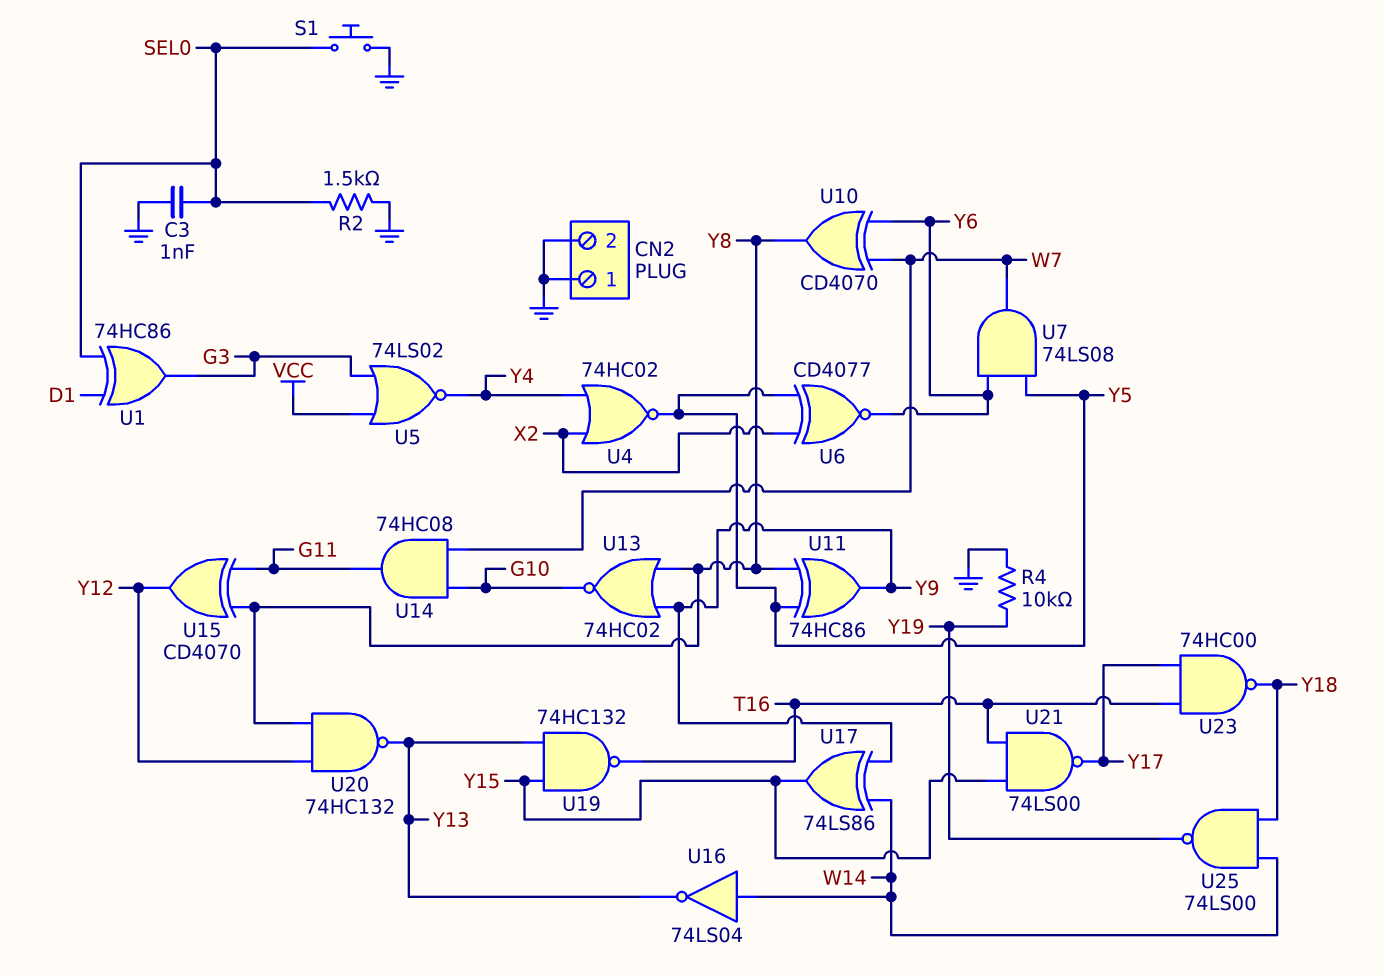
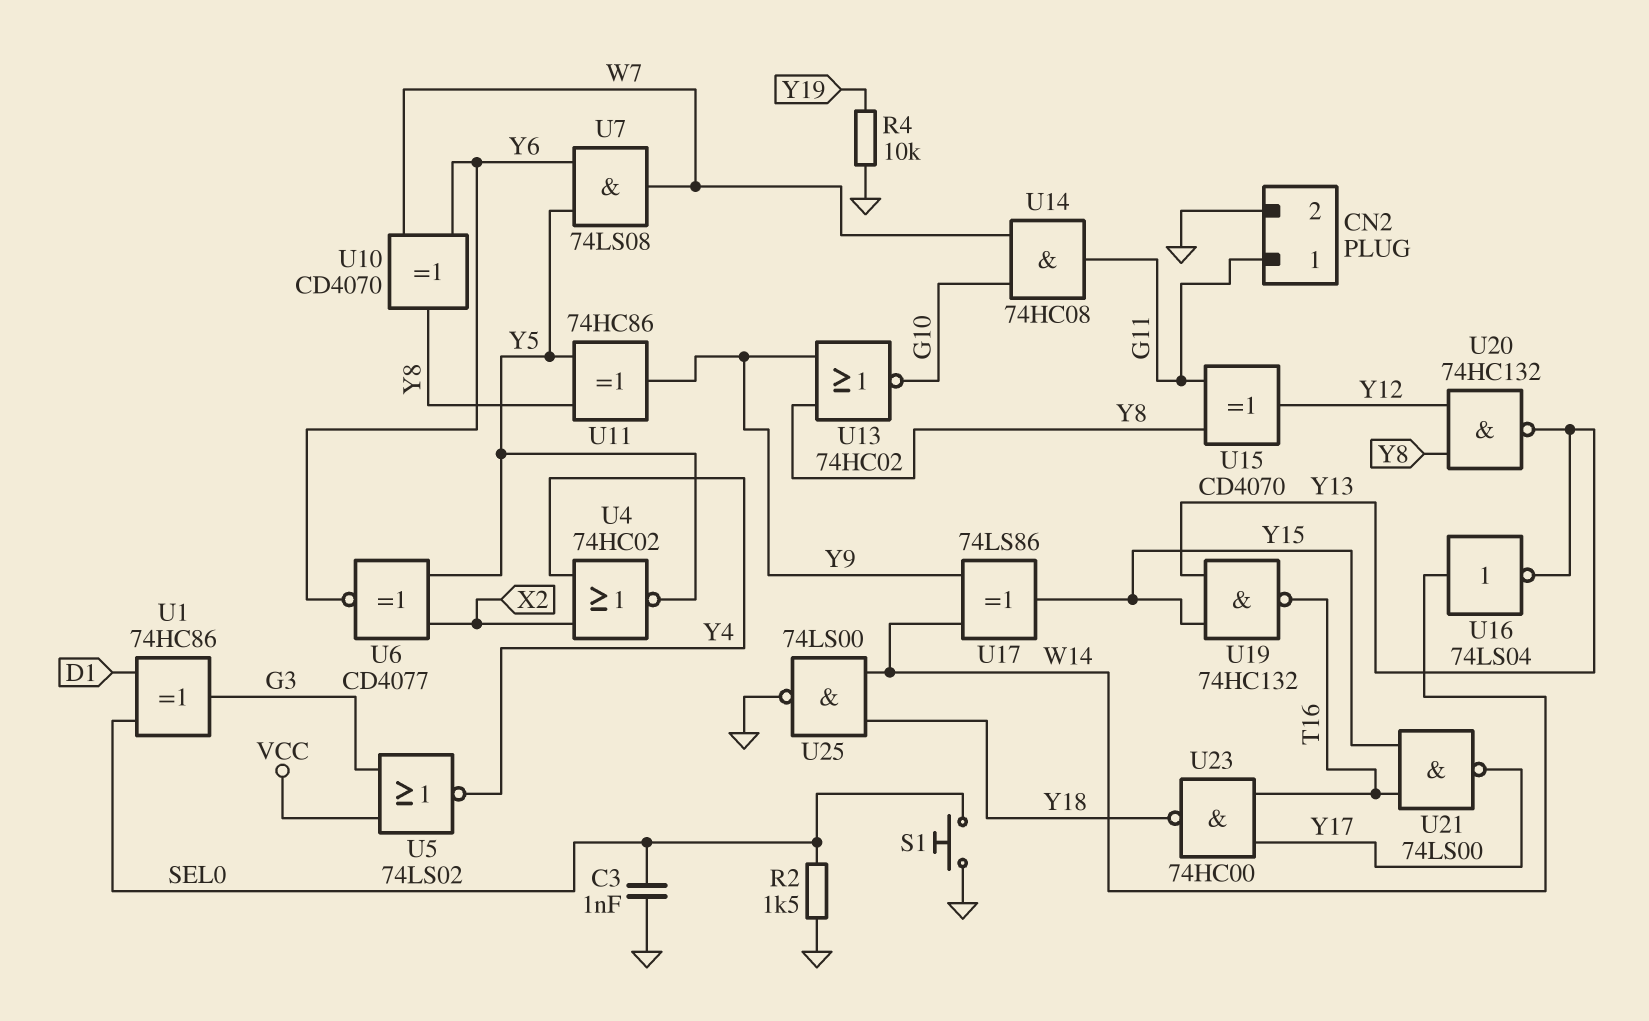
CN2 pin 1: GND -> G11
U25: NAND 74LS00 (in W14, in Y18, out Y19) -> NAND 74LS00 (in W14, in Y18, out GND)

